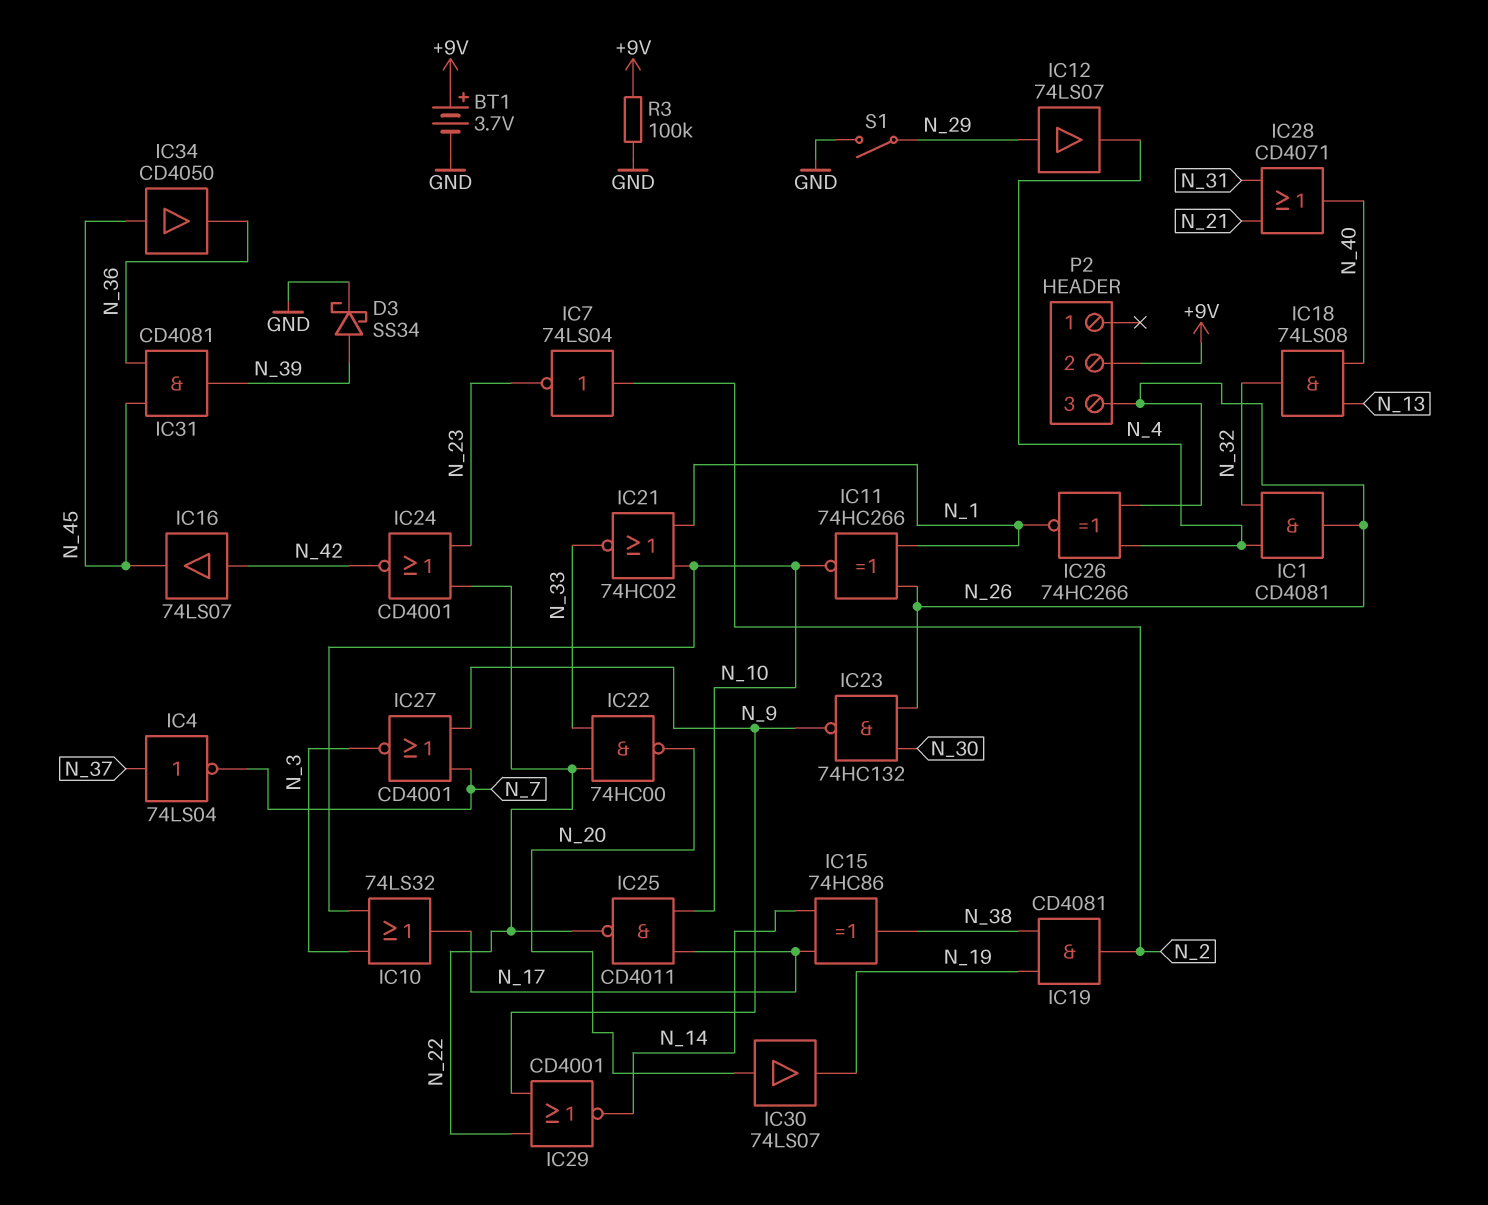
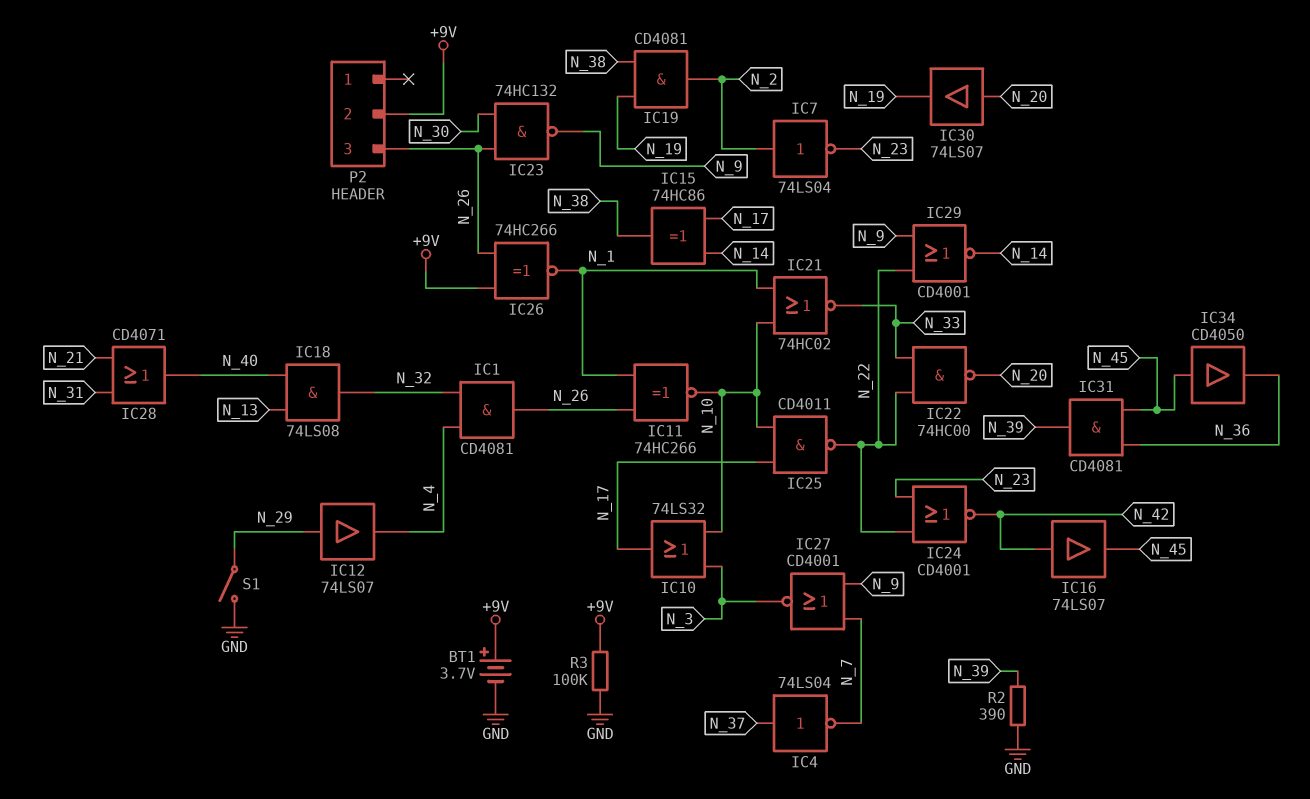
D3: schottky SS34 (A N_39, K GND) -> none
IC26: XNOR 74HC266 (in N_4, in N_26, out N_1) -> XNOR 74HC266 (in +9V, in N_26, out N_1)
R2: none -> 390 (GND, N_39)

